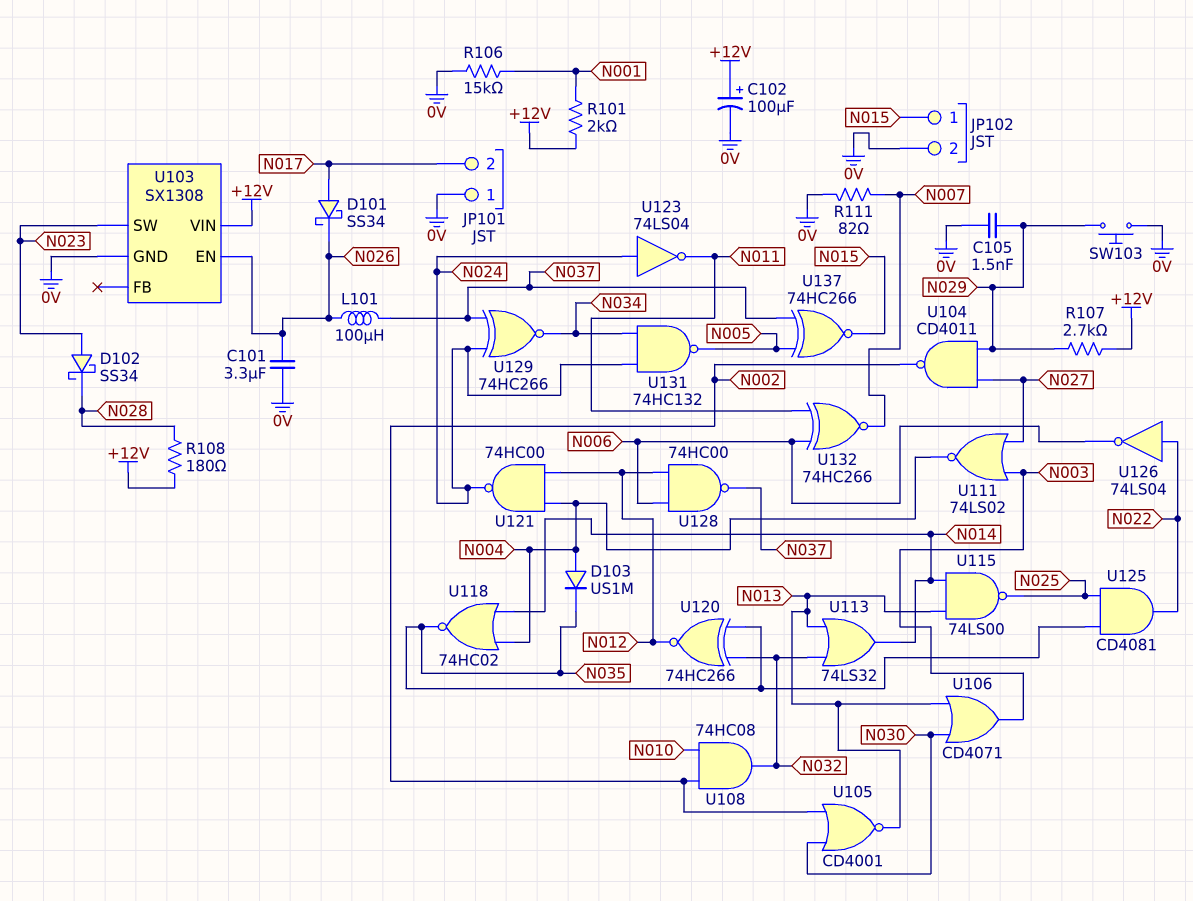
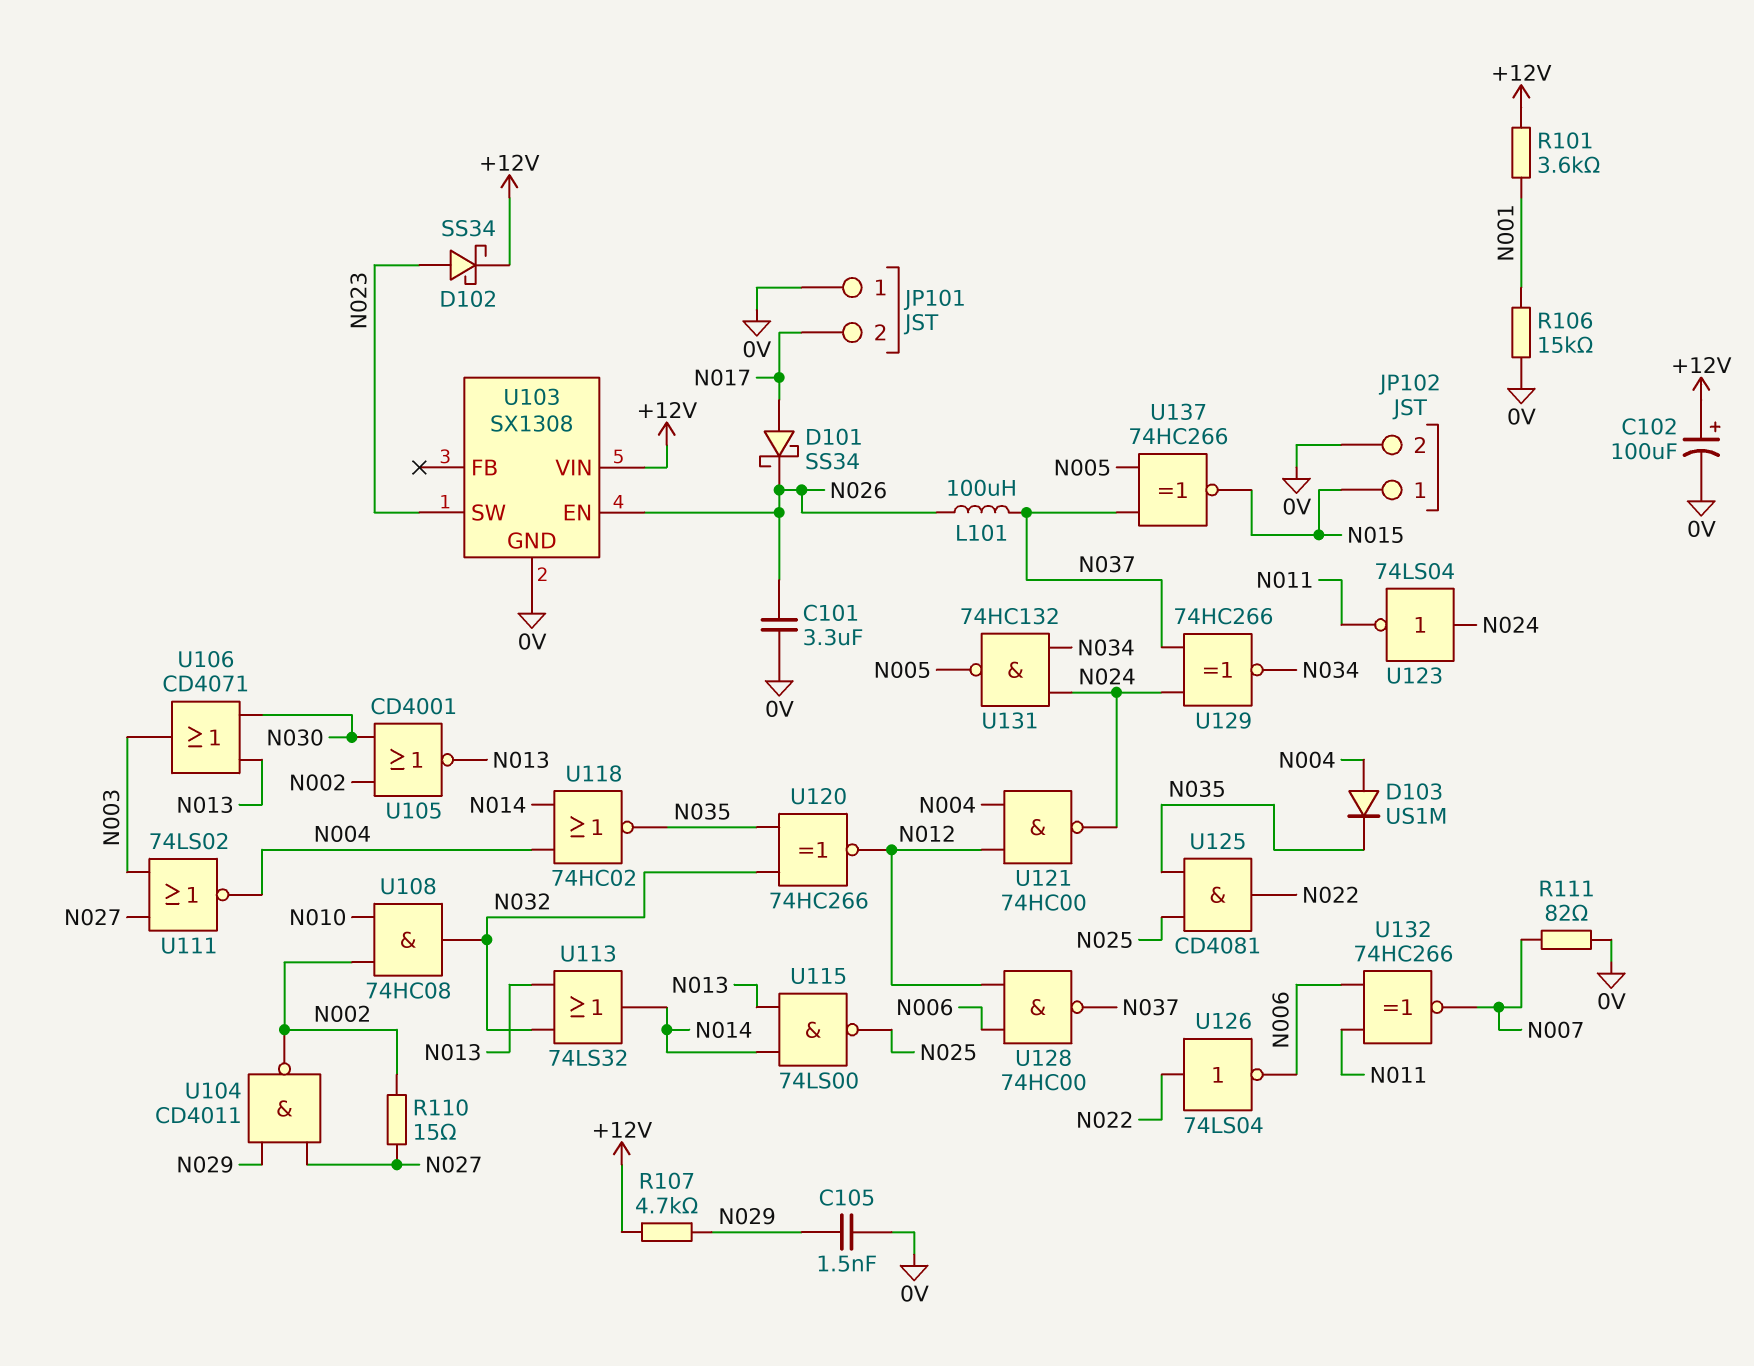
D102: schottky SS34 (A N023, K N028) -> schottky SS34 (A N023, K +12V)
R101: 2k (+12V, N001) -> 3.6k (+12V, N001)
R107: 2.7k (+12V, N029) -> 4.7k (+12V, N029)
R108: 180 (+12V, N028) -> none
R110: none -> 15 (N002, N027)
SW103: button (0V, N029) -> none

